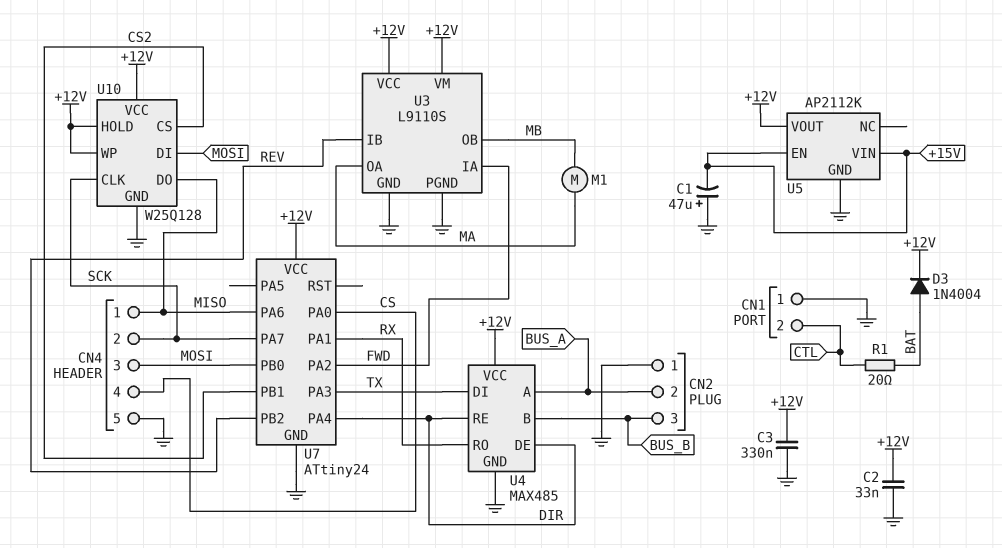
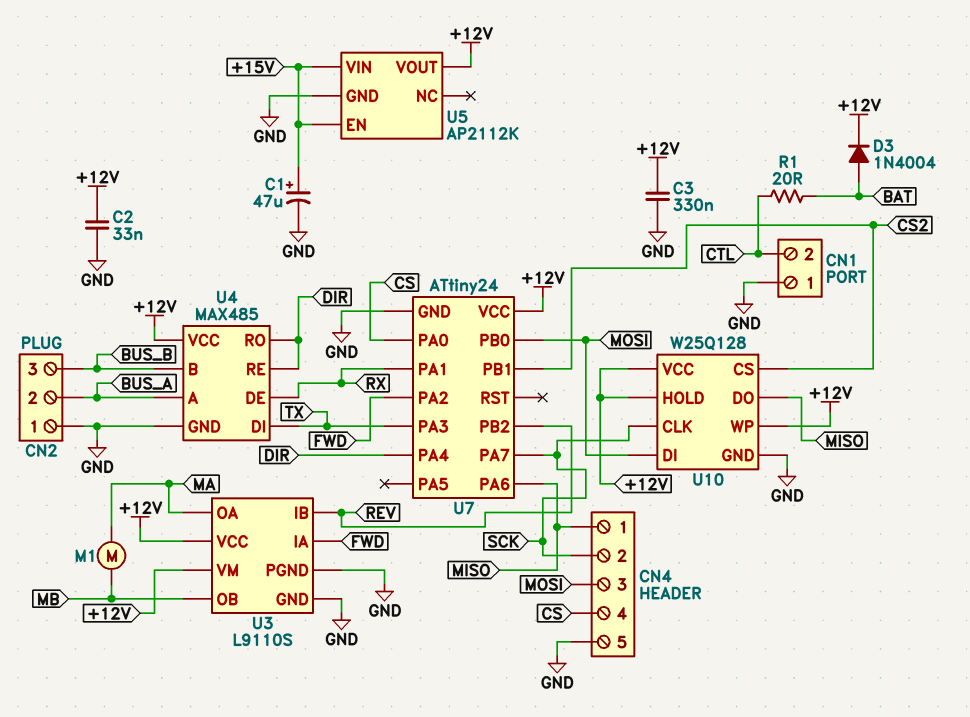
C1: 47uF (plus GND, minus +15V) -> 47uF (plus +15V, minus GND)
U4 pin DE: DIR -> RX
U4 pin RO: RX -> DIR

